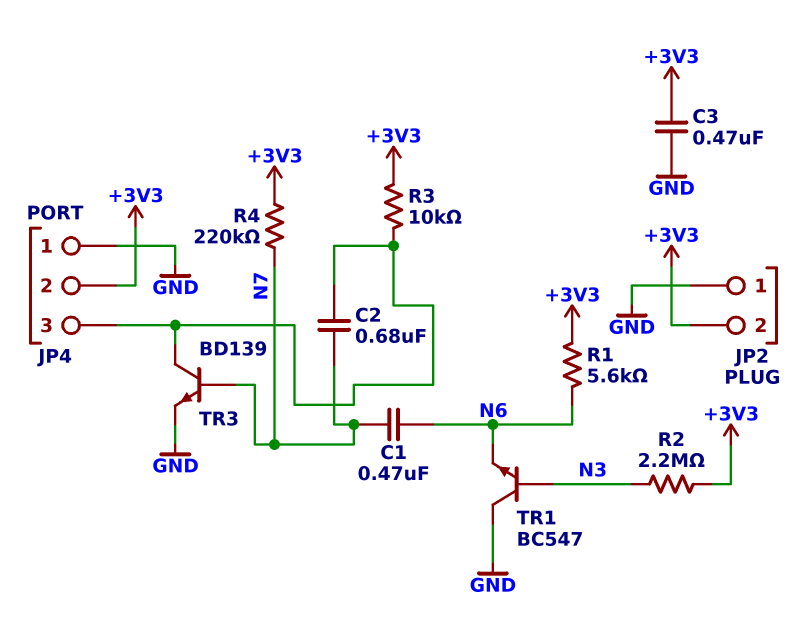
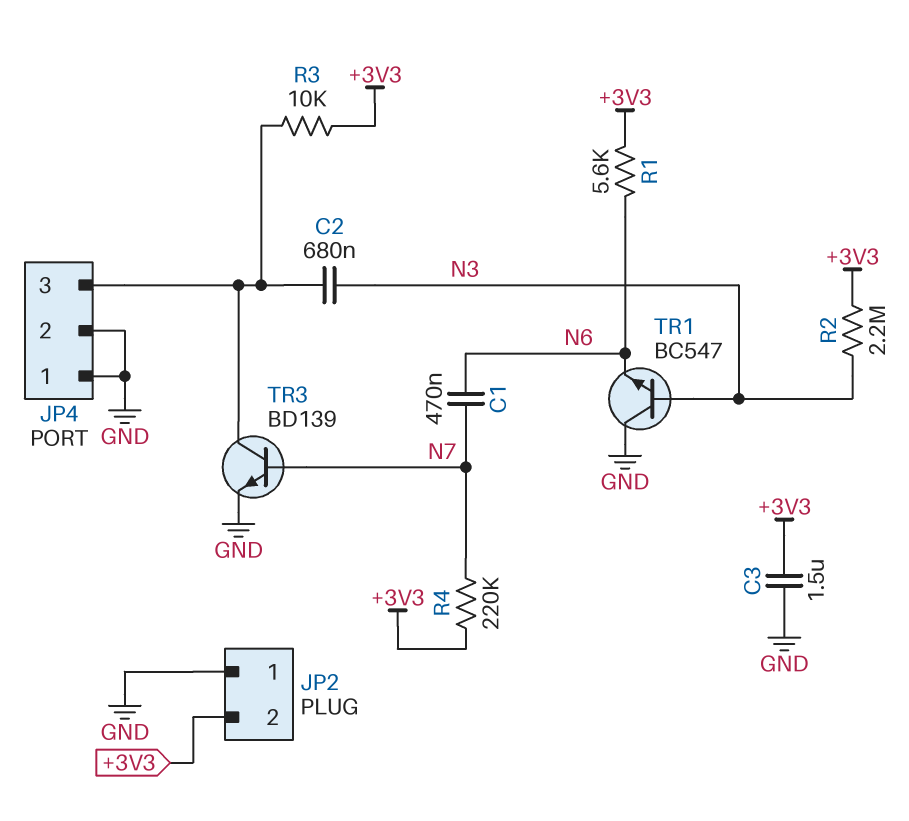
C2: 680nF (JP4/3, N7) -> 680nF (JP4/3, N3)
C3: 470nF (+3V3, GND) -> 1.5uF (+3V3, GND)
JP4 pin 2: +3V3 -> GND

